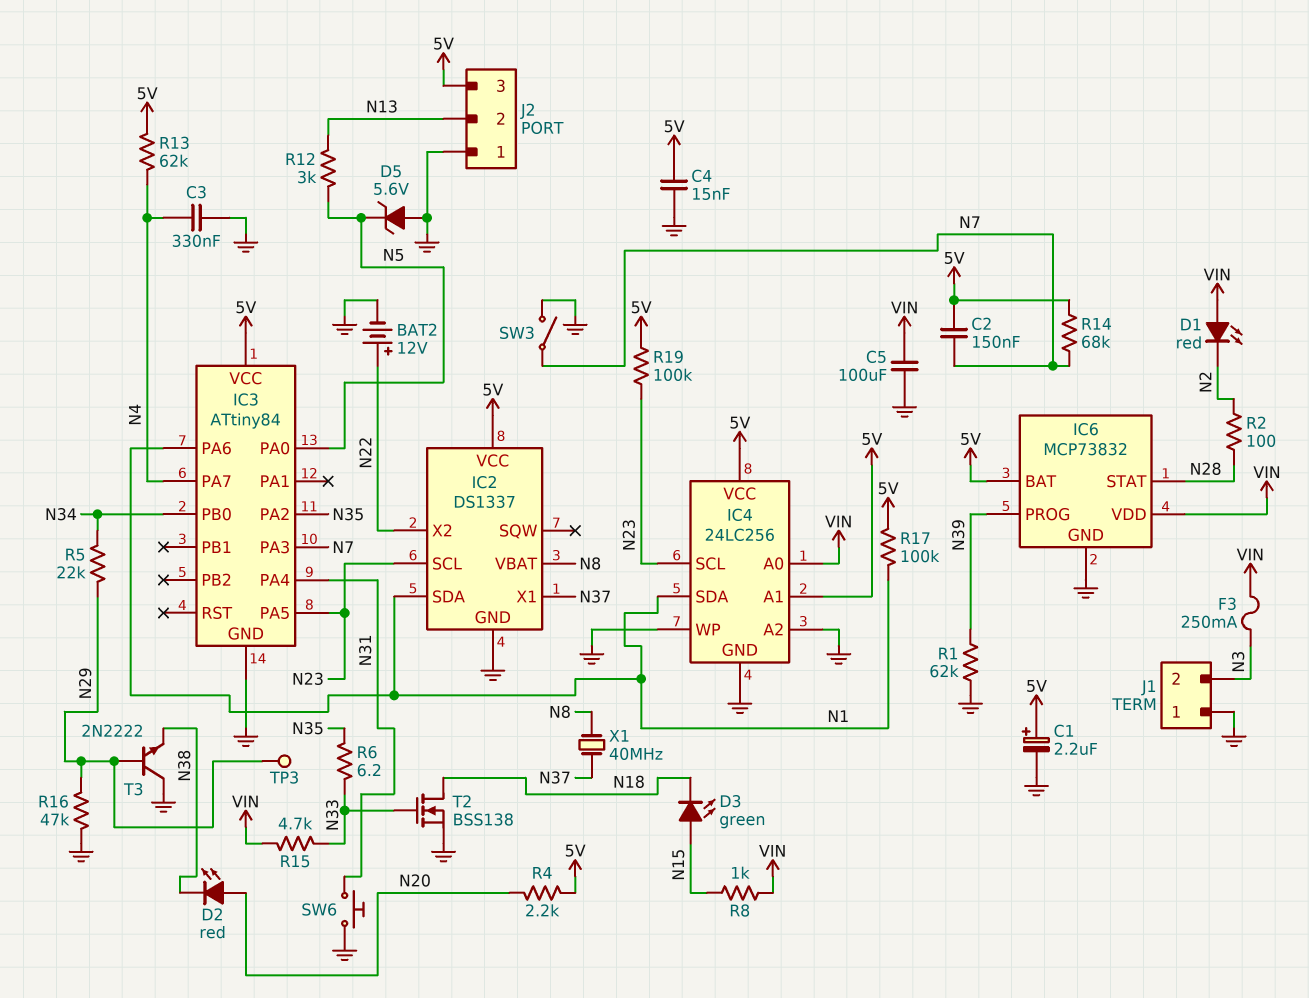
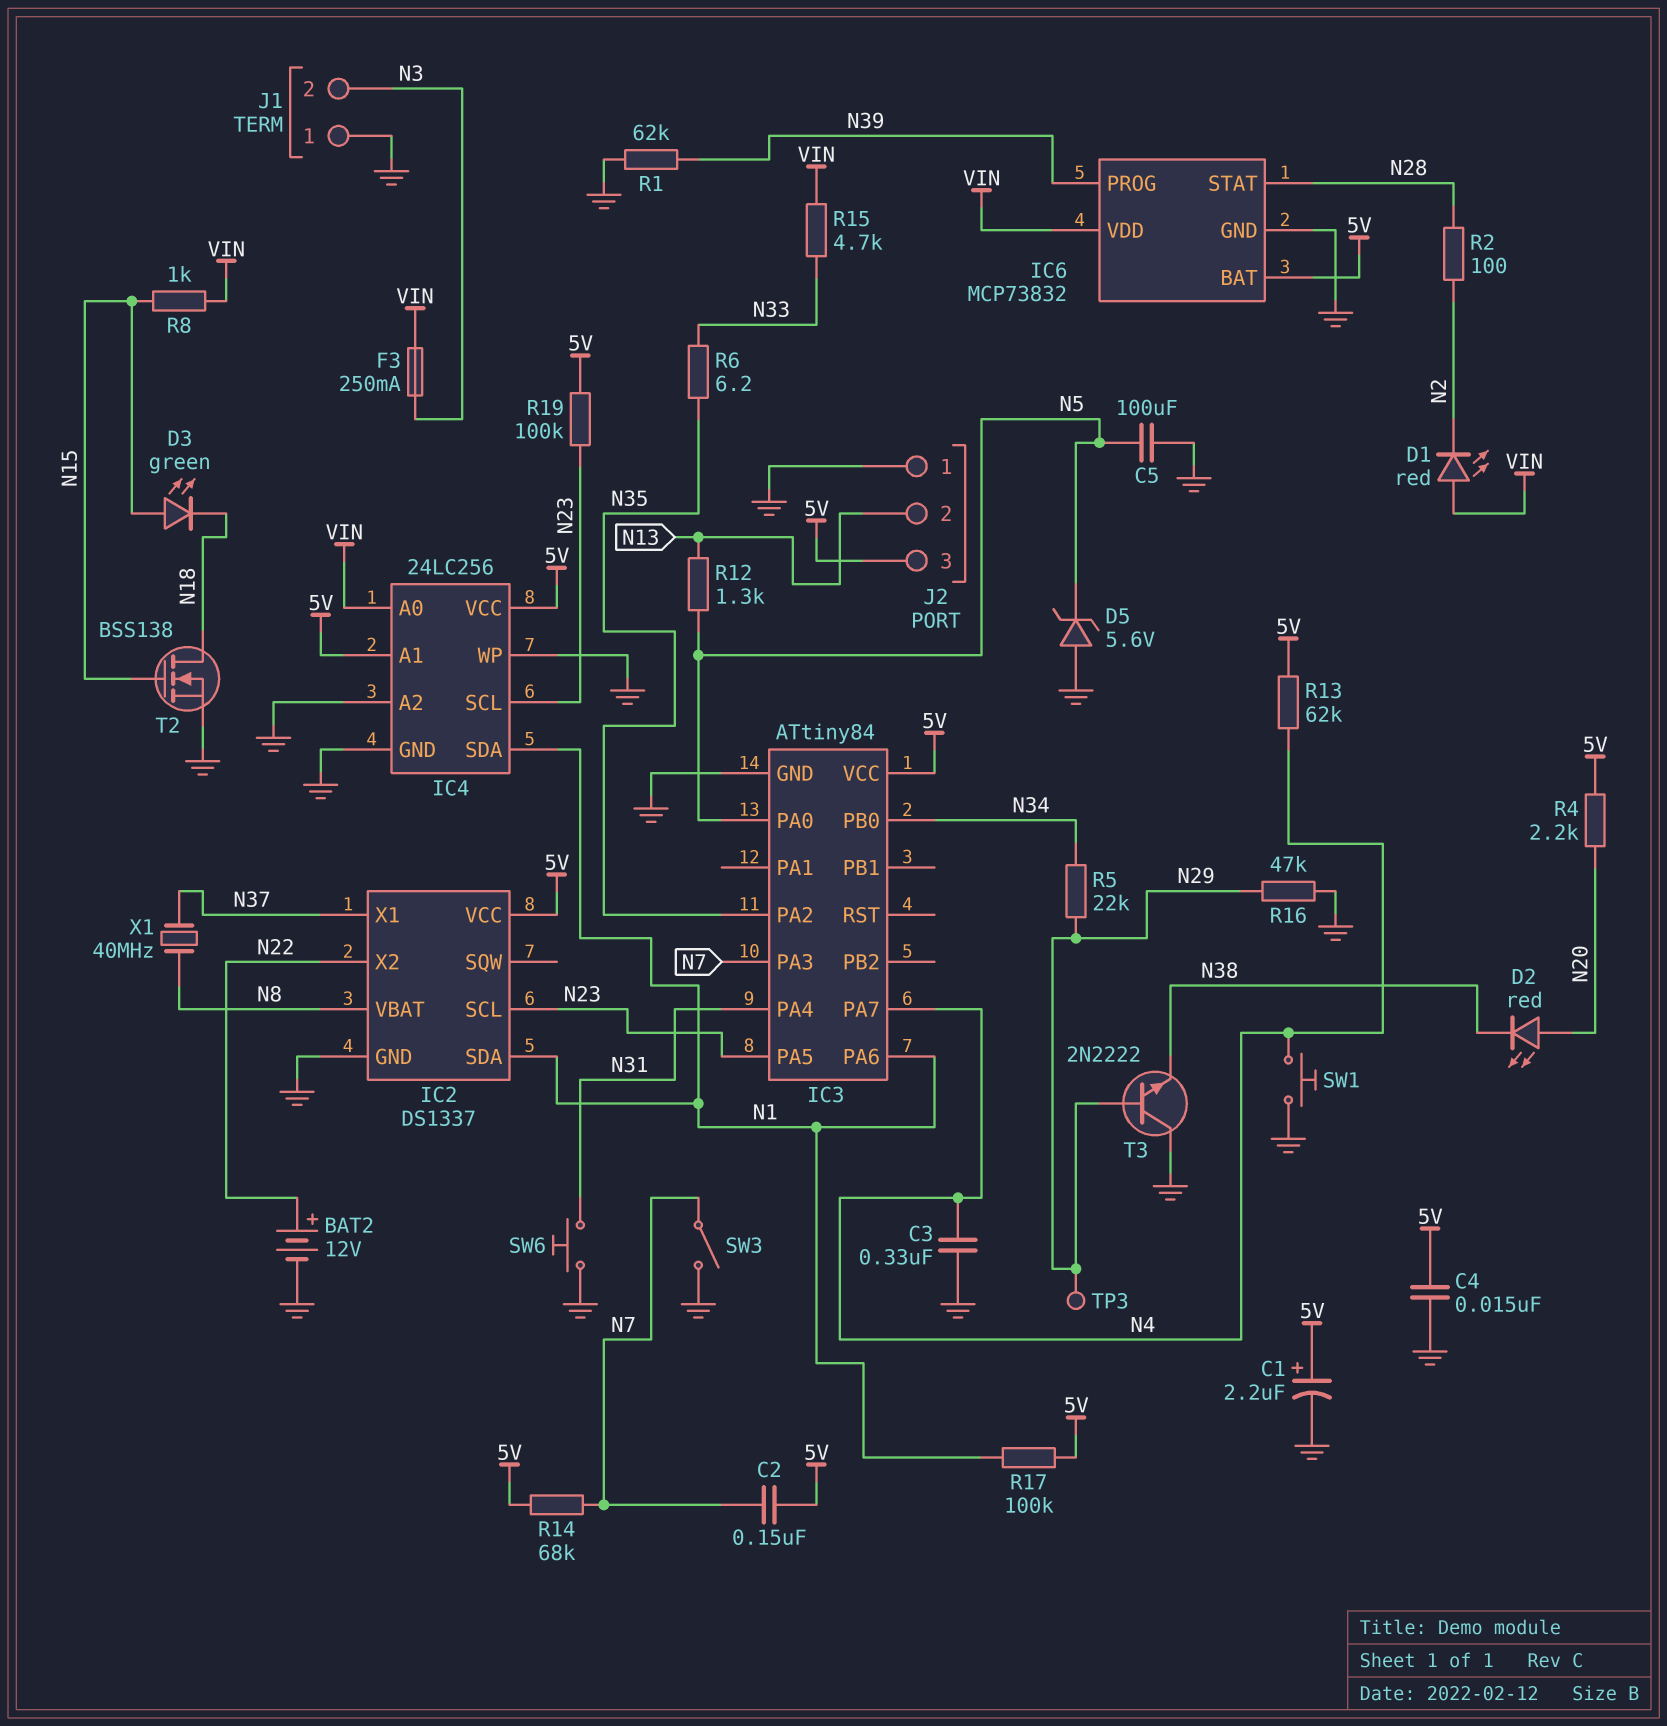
C5: 100uF (GND, VIN) -> 100uF (GND, N5)
R12: 3k (N5, N13) -> 1.3k (N5, N13)
SW1: none -> button (GND, N4)
T2: NMOS BSS138 (G N33, D N18, S GND) -> NMOS BSS138 (G N15, D N18, S GND)

